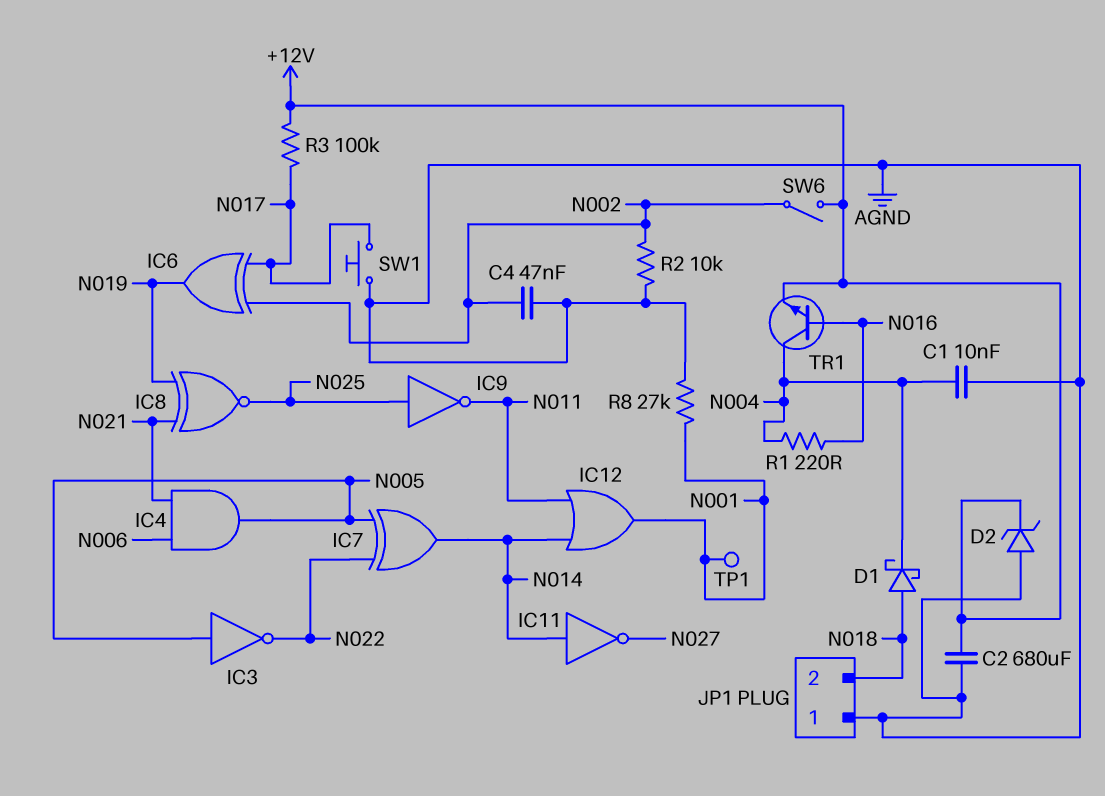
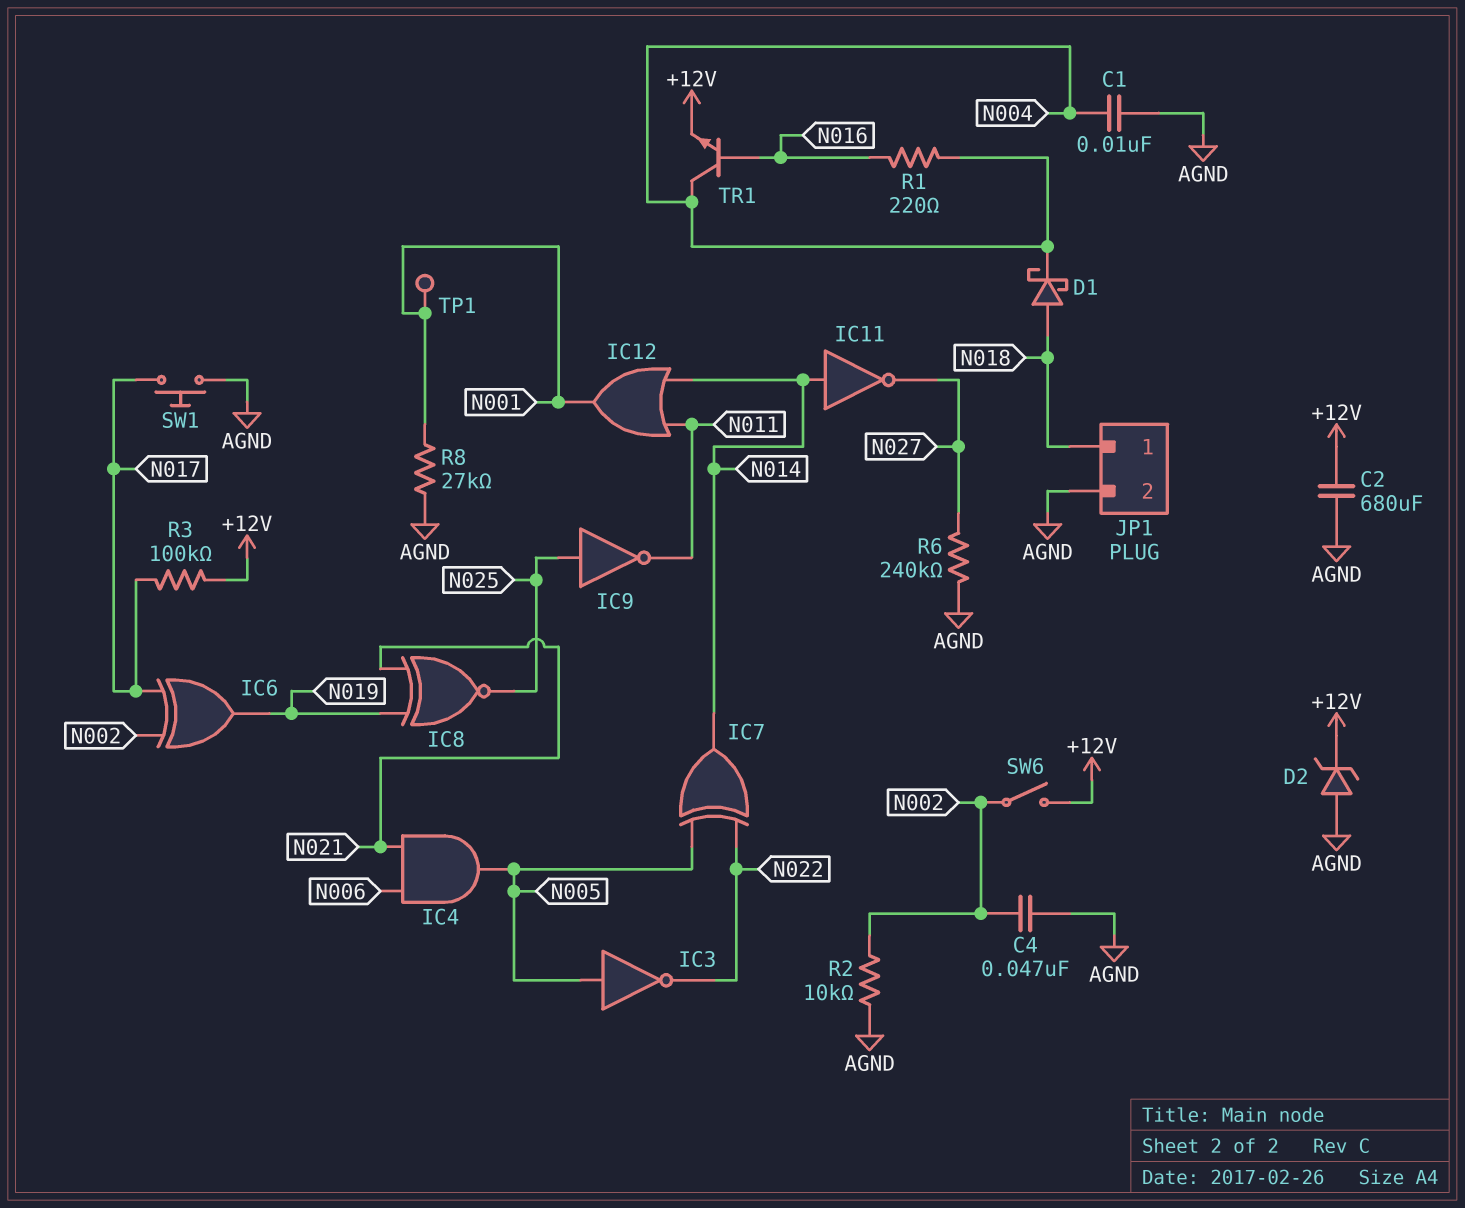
JP1 pin 1: AGND -> N018
JP1 pin 2: N018 -> AGND
R6: none -> 240k (AGND, N027)

